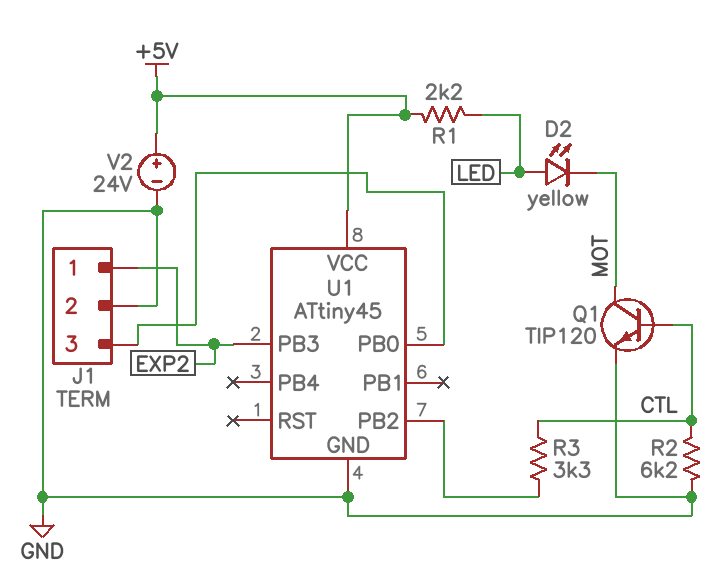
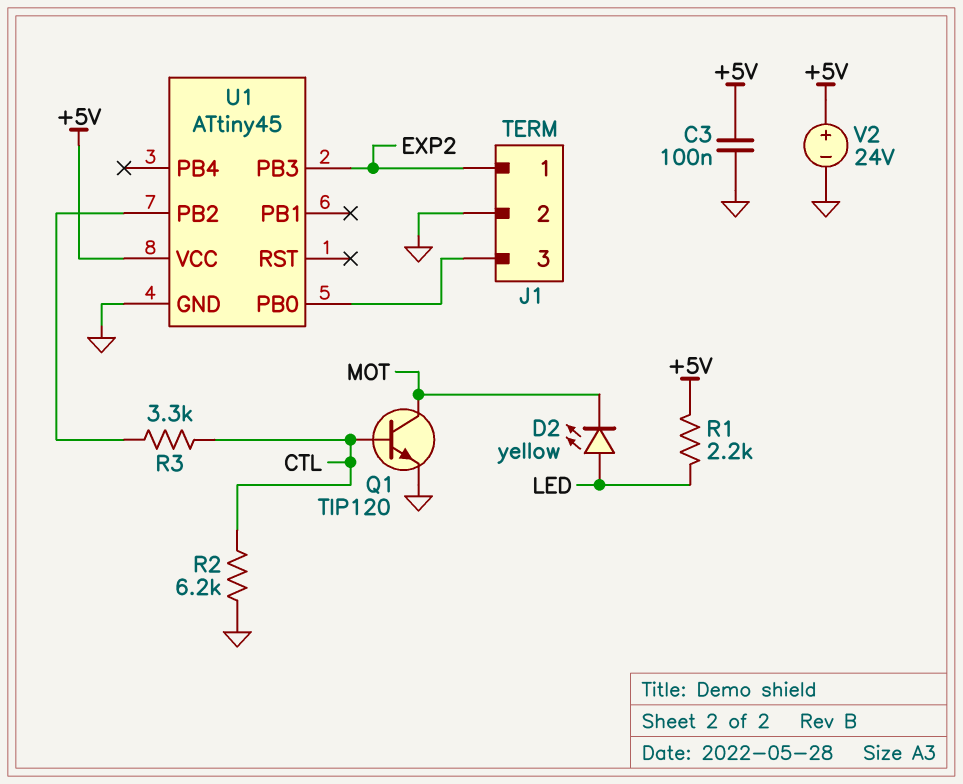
C3: none -> 100nF (+5V, GND)

